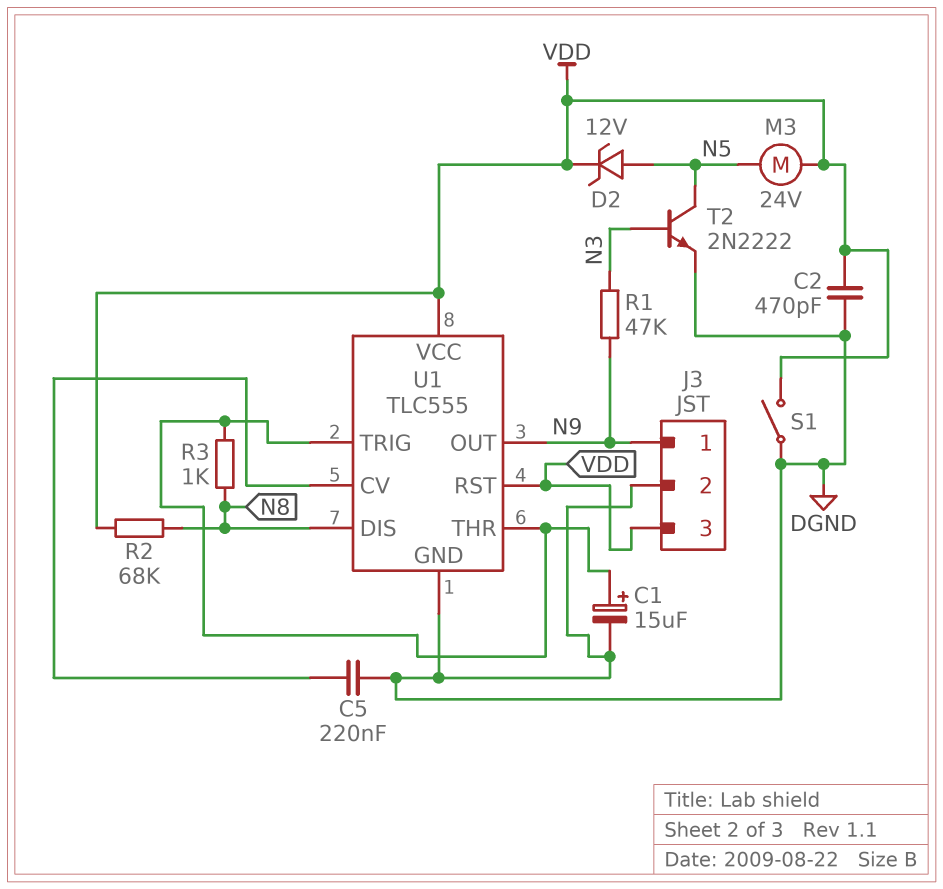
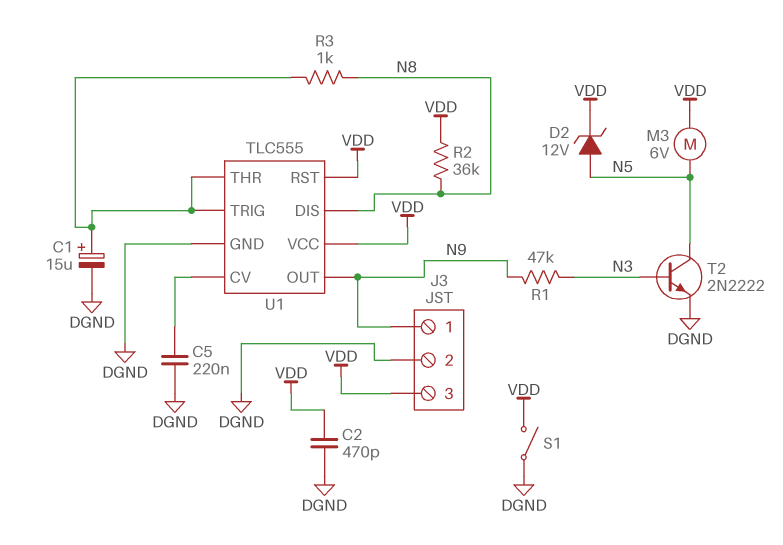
M3: motor 24V (N5, VDD) -> motor 6V (N5, VDD)
R2: 68k (N8, VDD) -> 36k (N8, VDD)

